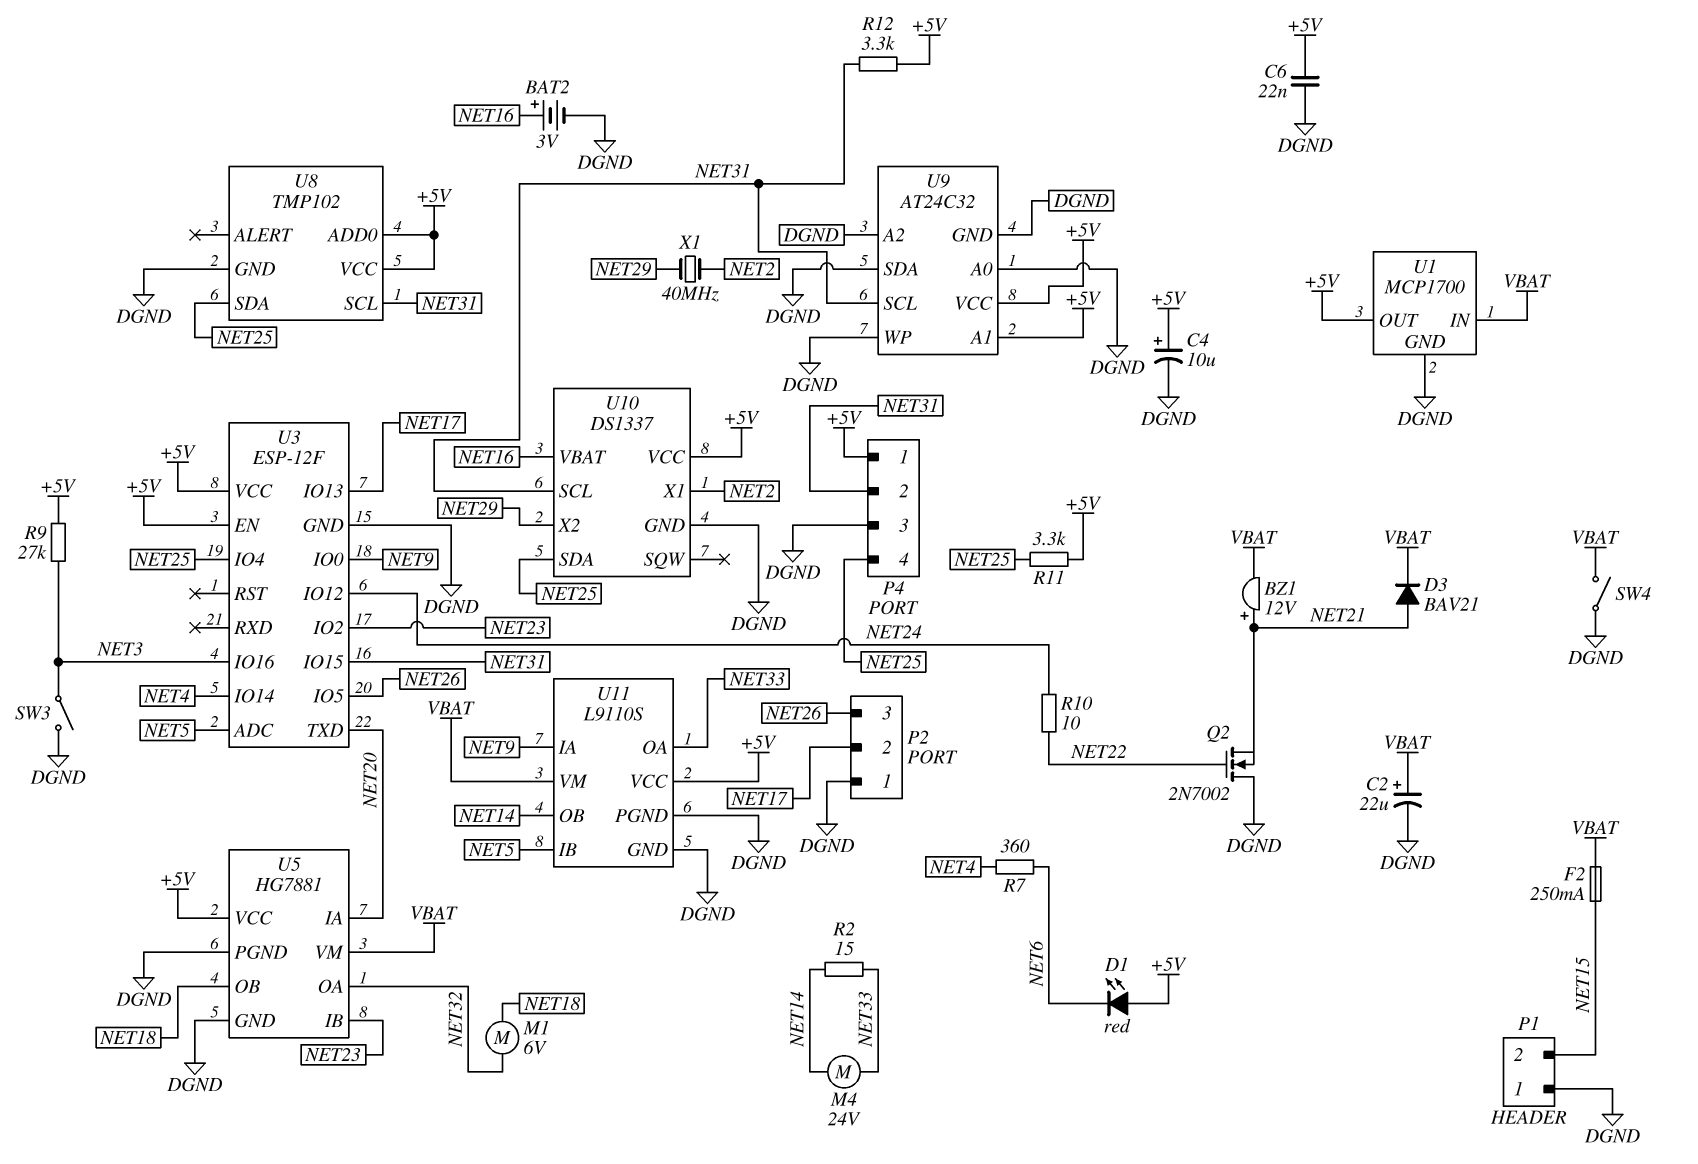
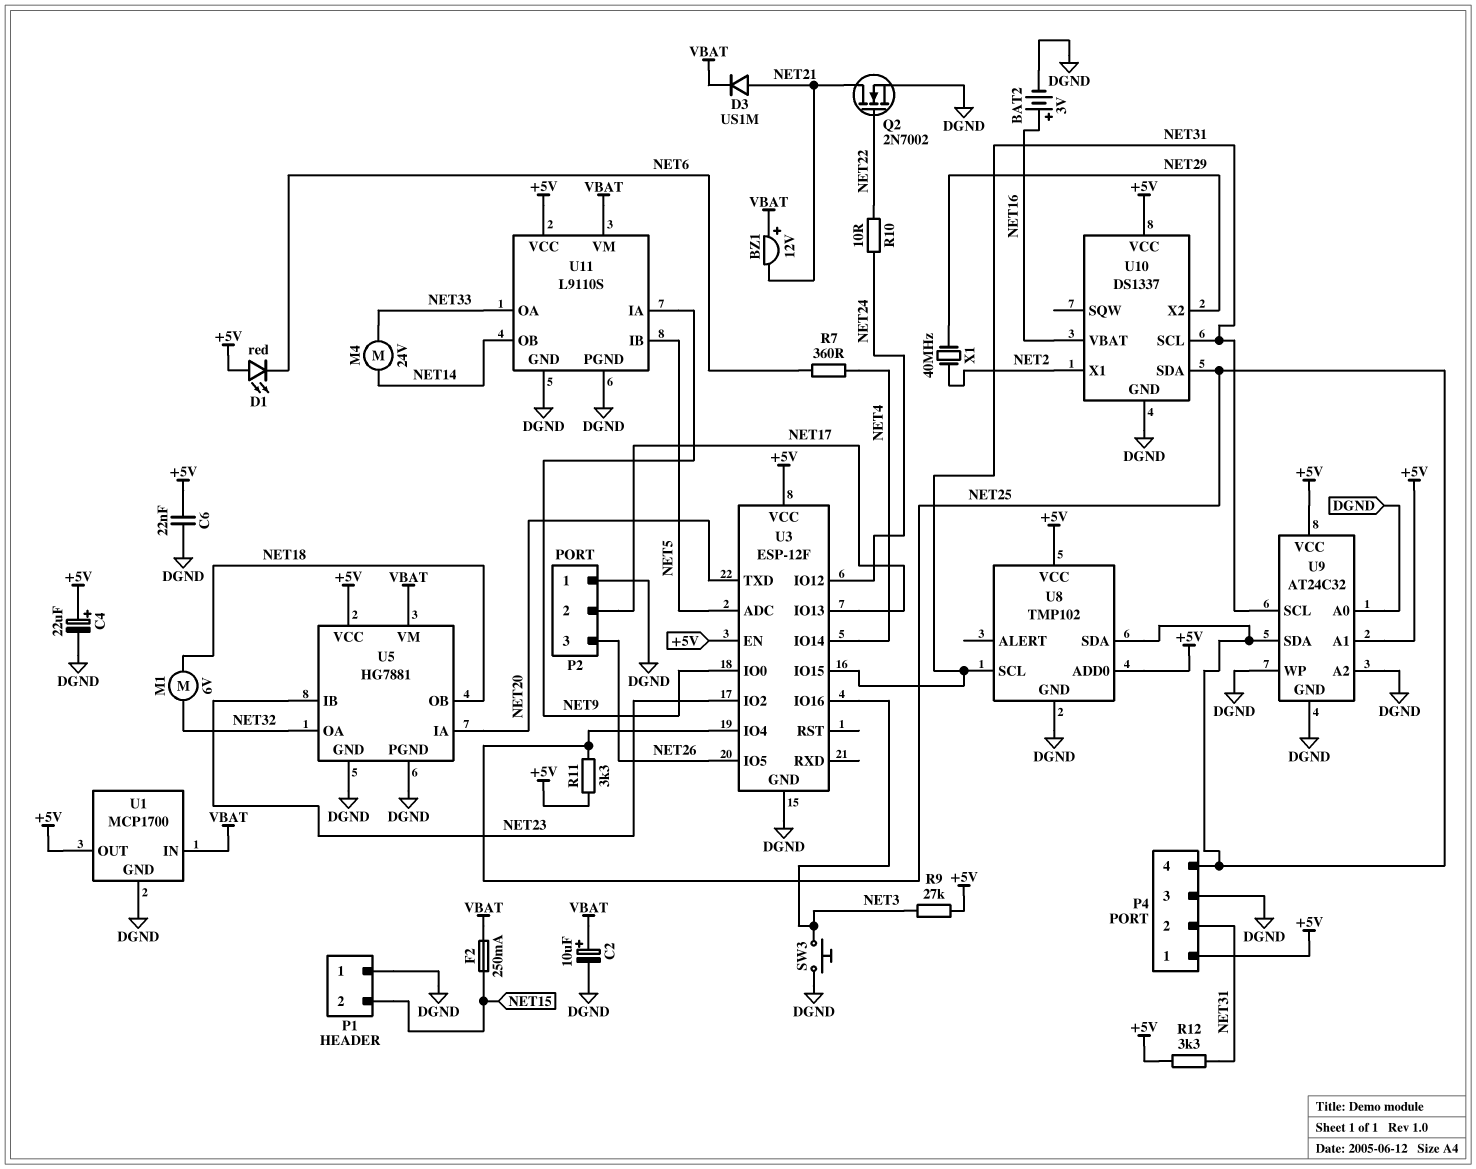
BZ1: buzzer 12V (plus NET21, minus VBAT) -> buzzer 12V (plus VBAT, minus NET21)
C2: 22uF (plus VBAT, minus DGND) -> 10uF (plus VBAT, minus DGND)
C4: 10uF (plus +5V, minus DGND) -> 22uF (plus +5V, minus DGND)
D3: diode BAV21 (A NET21, K VBAT) -> diode US1M (A NET21, K VBAT)
Q2: NMOS 2N7002 (G NET22, D DGND, S NET21) -> NMOS 2N7002 (G NET22, D NET21, S DGND)
R2: 15 (NET14, NET33) -> none
SW3: switch (DGND, NET3) -> button (DGND, NET3)
SW4: switch (DGND, VBAT) -> none
U9 pin SDA: DGND -> NET25

